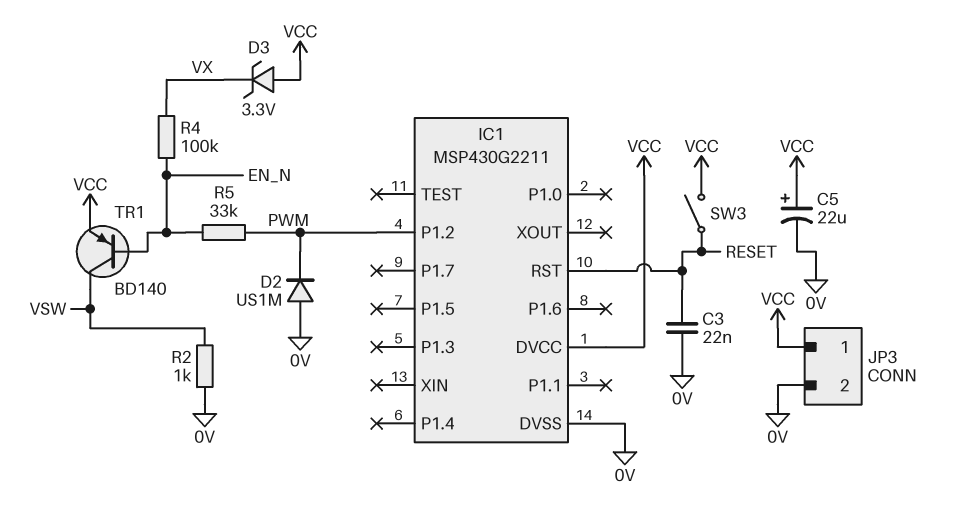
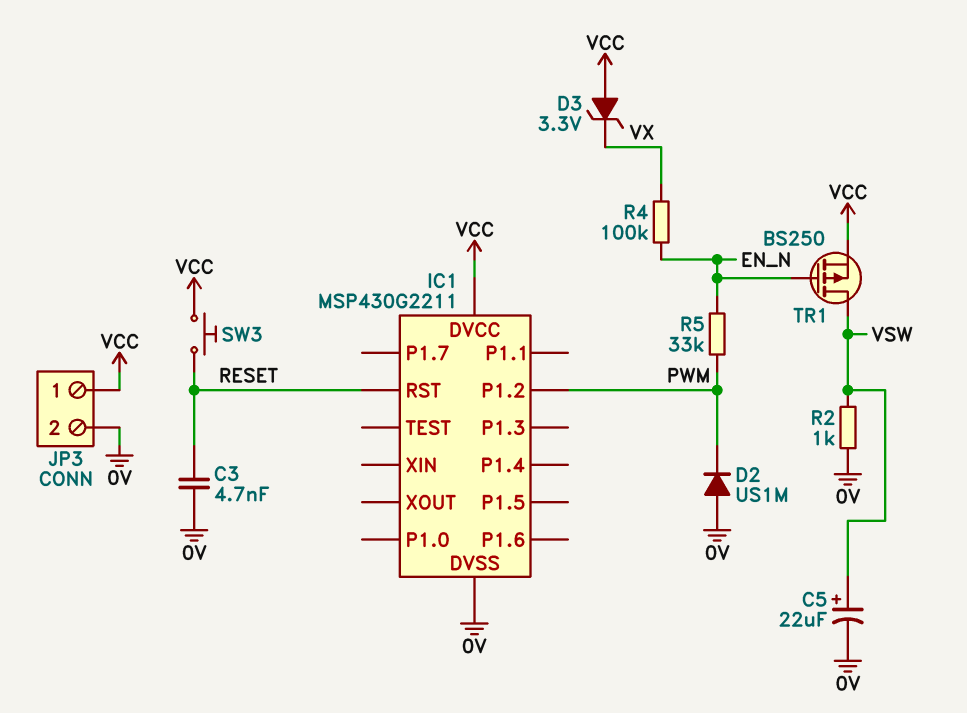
C3: 22nF (0V, RESET) -> 4.7nF (0V, RESET)
C5: 22uF (plus VCC, minus 0V) -> 22uF (plus VSW, minus 0V)
SW3: switch (RESET, VCC) -> button (RESET, VCC)
TR1: PNP BD140 (B EN_N, C VSW, E VCC) -> PMOS BS250 (G EN_N, D VSW, S VCC)

